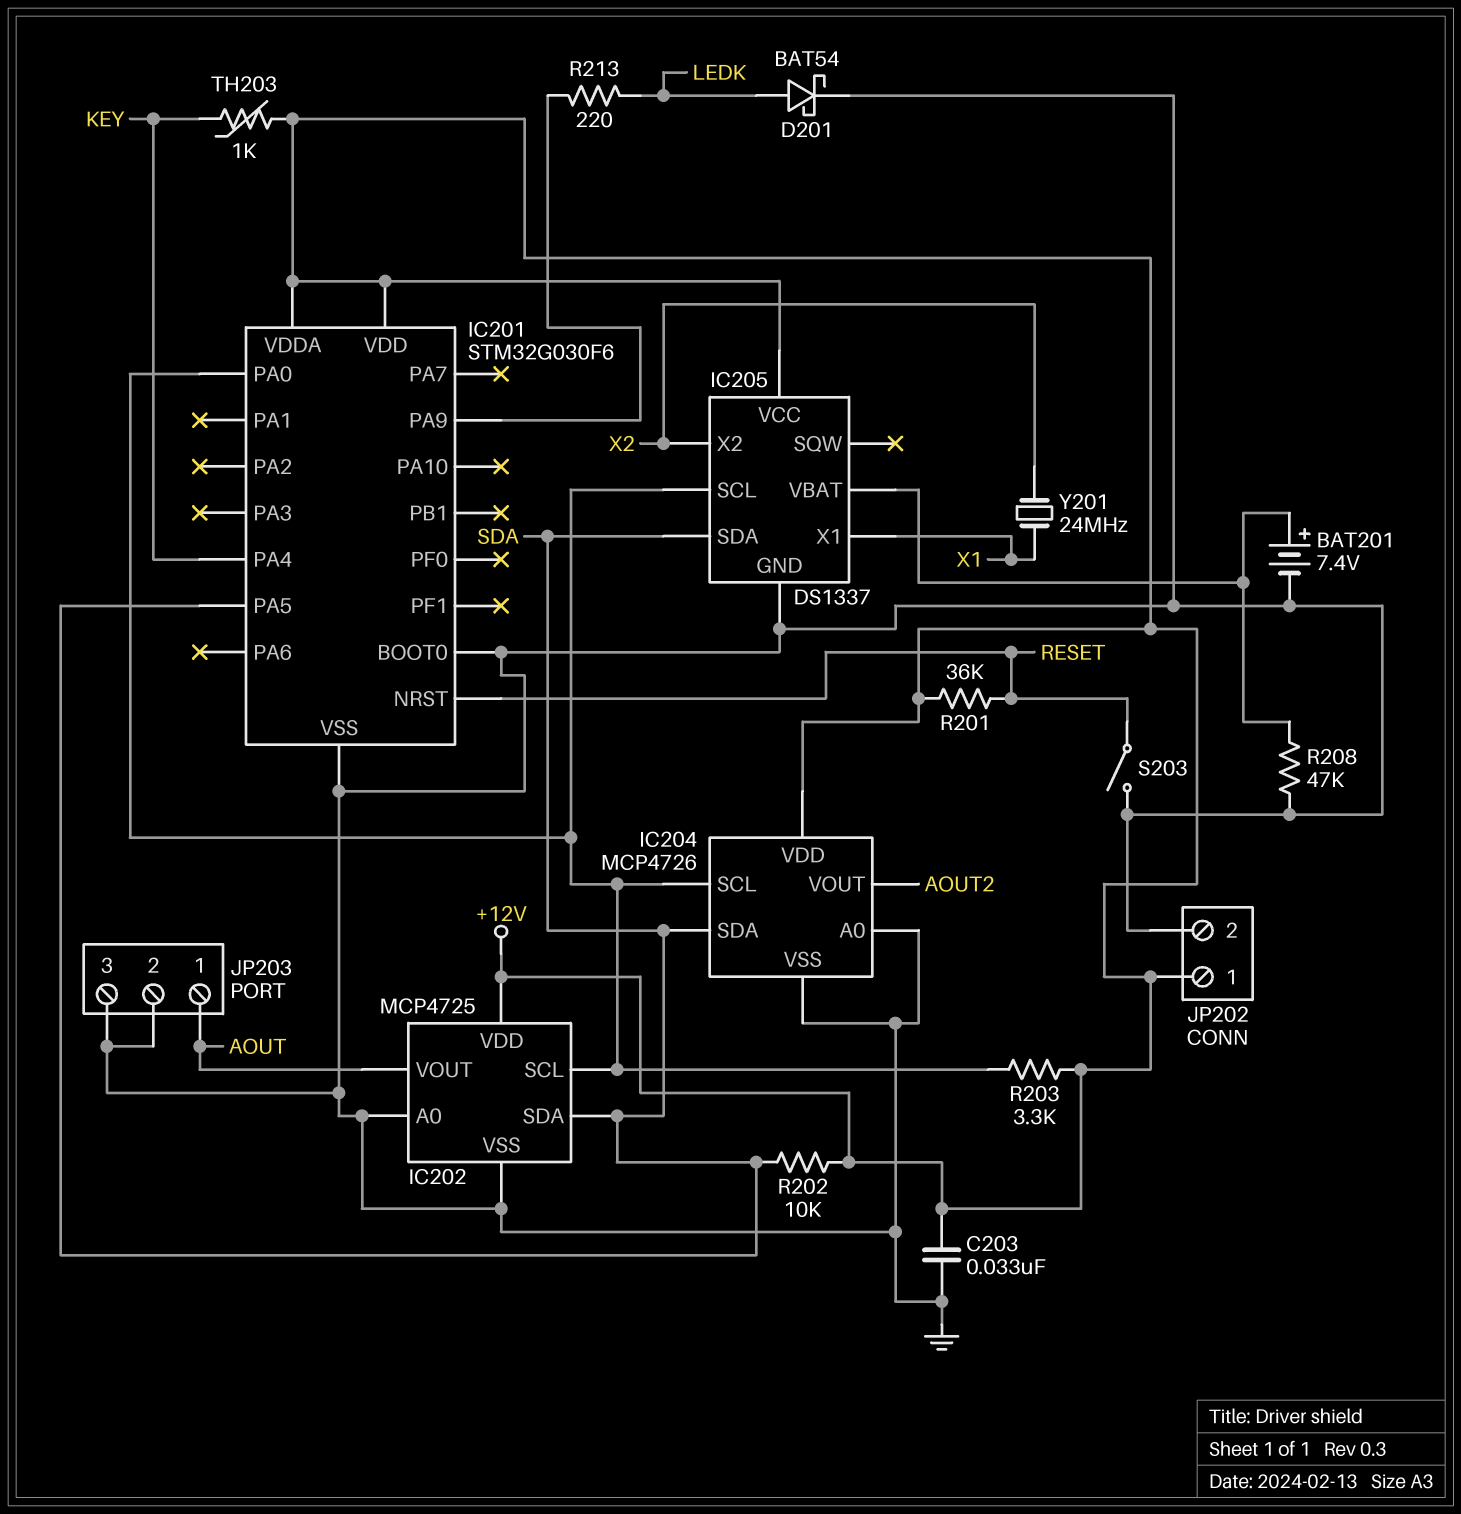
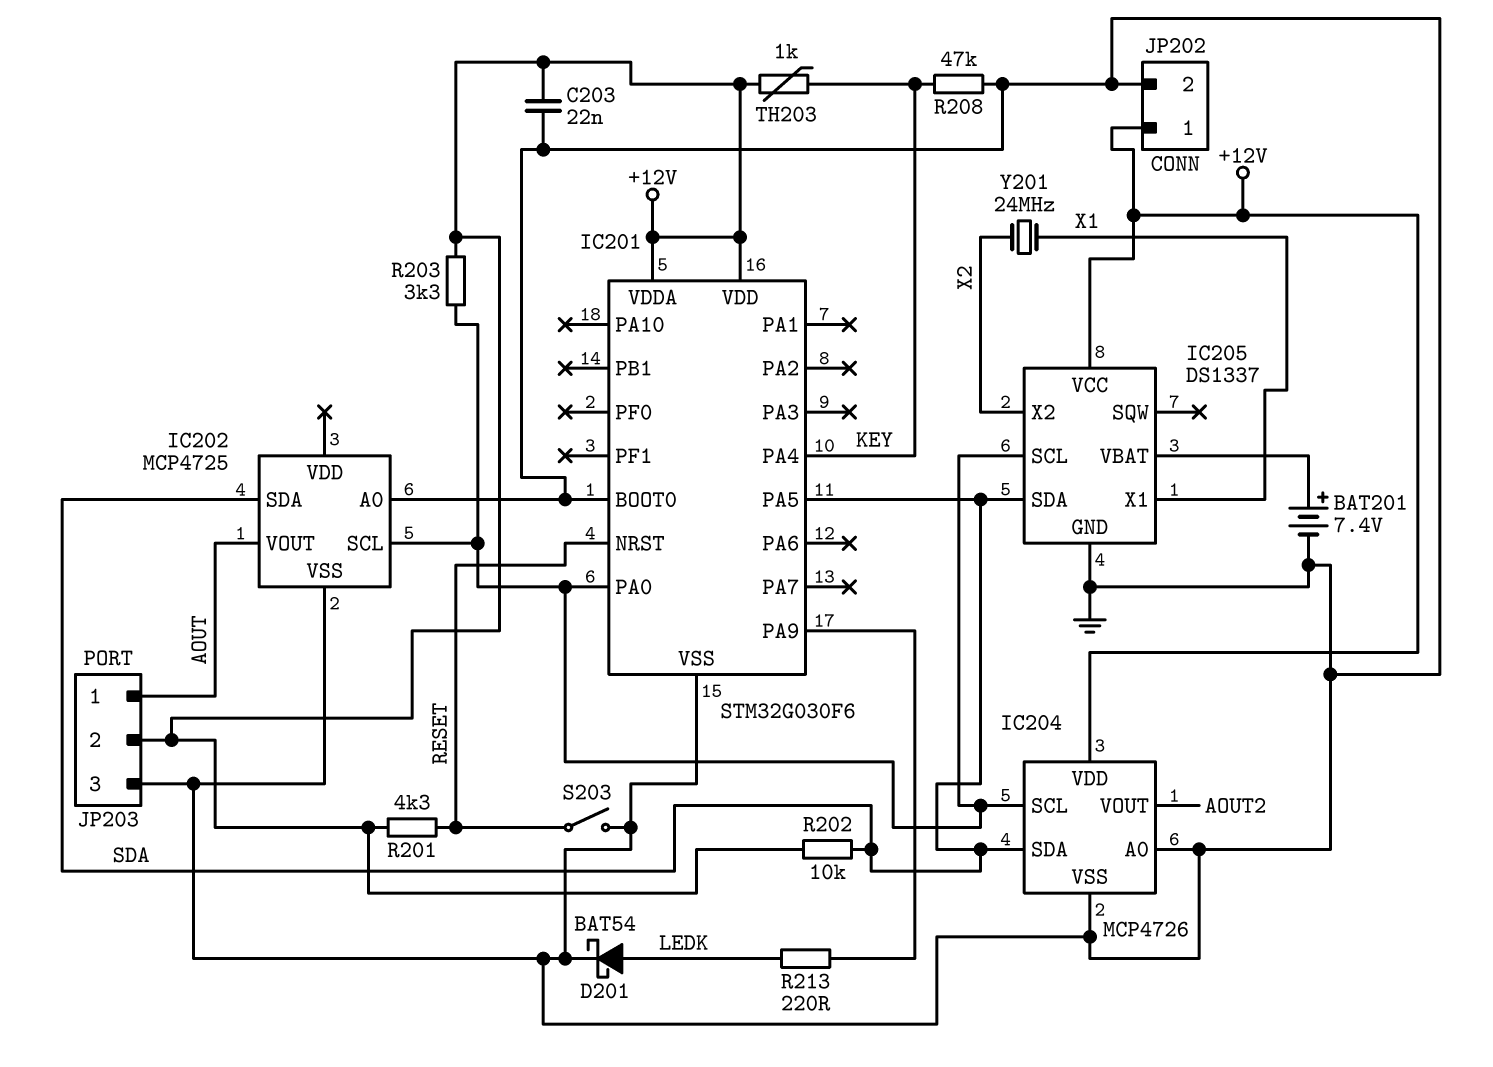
C203: 33nF (+12V, GND) -> 22nF (+12V, GND)
IC202 pin VDD: +12V -> none
JP203 pin 2: GND -> +12V
R201: 36k (+12V, RESET) -> 4.3k (+12V, RESET)
R208: 47k (GND, IC205/VBAT) -> 47k (GND, KEY)

